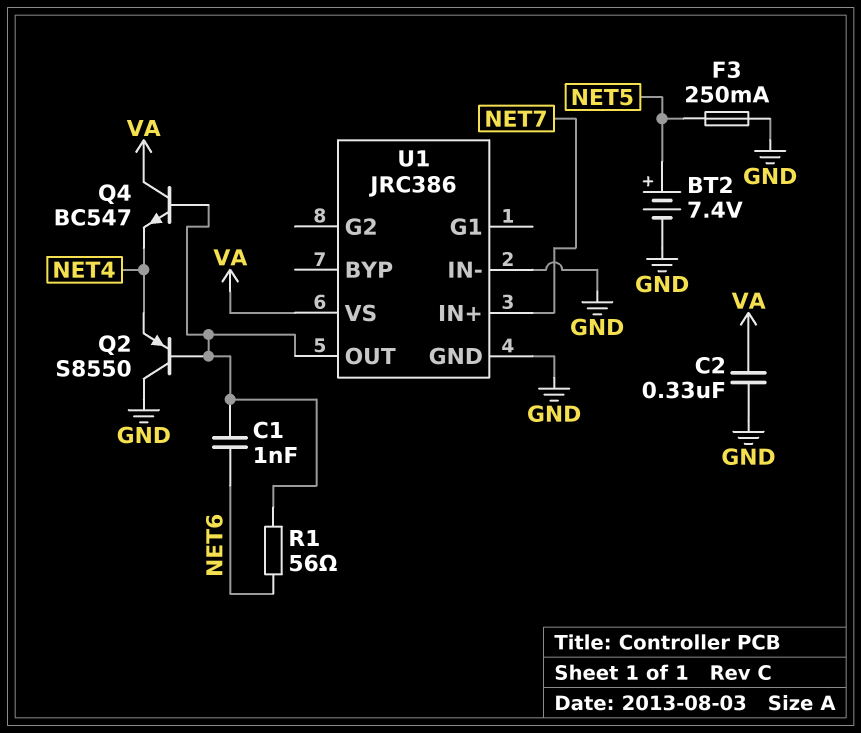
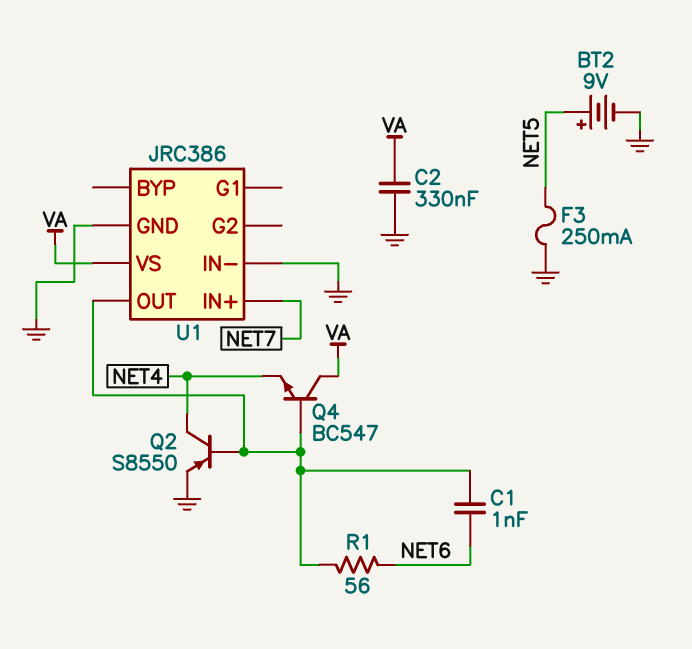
BT2: 7.4V (plus NET5, minus GND) -> 9V (plus NET5, minus GND)
Q2: PNP S8550 (B U1/OUT, C GND, E NET4) -> PNP S8550 (B U1/OUT, C NET4, E GND)

